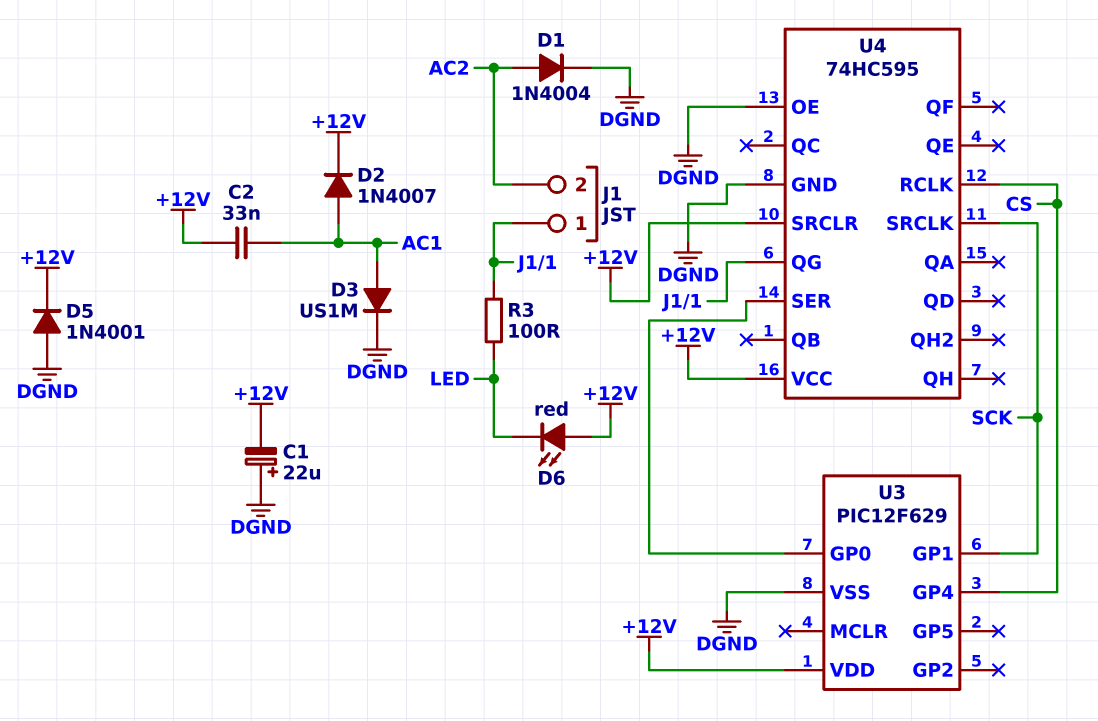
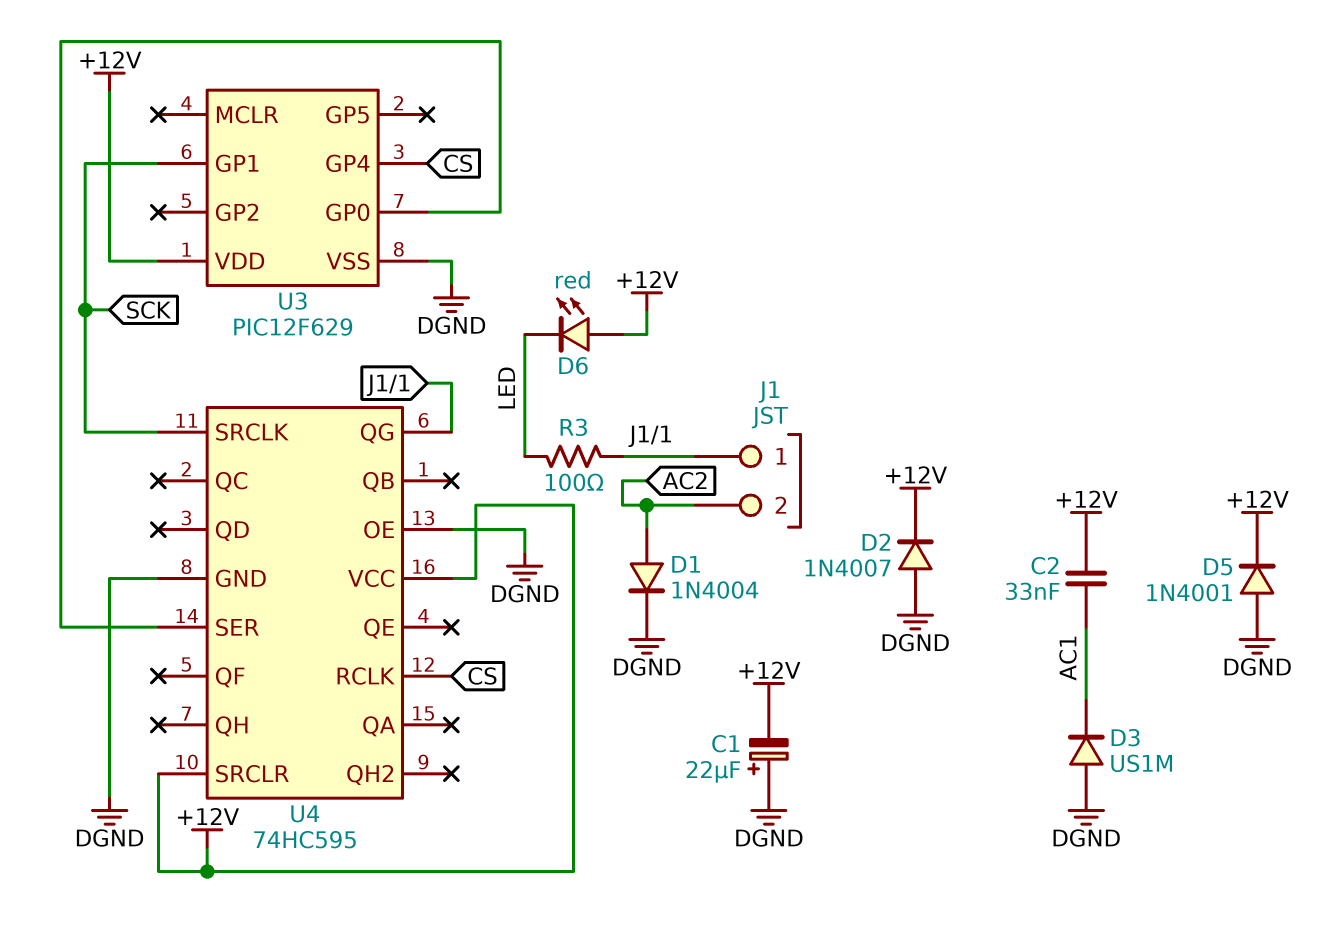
D2: diode 1N4007 (A AC1, K +12V) -> diode 1N4007 (A DGND, K +12V)
D3: diode US1M (A AC1, K DGND) -> diode US1M (A DGND, K AC1)

